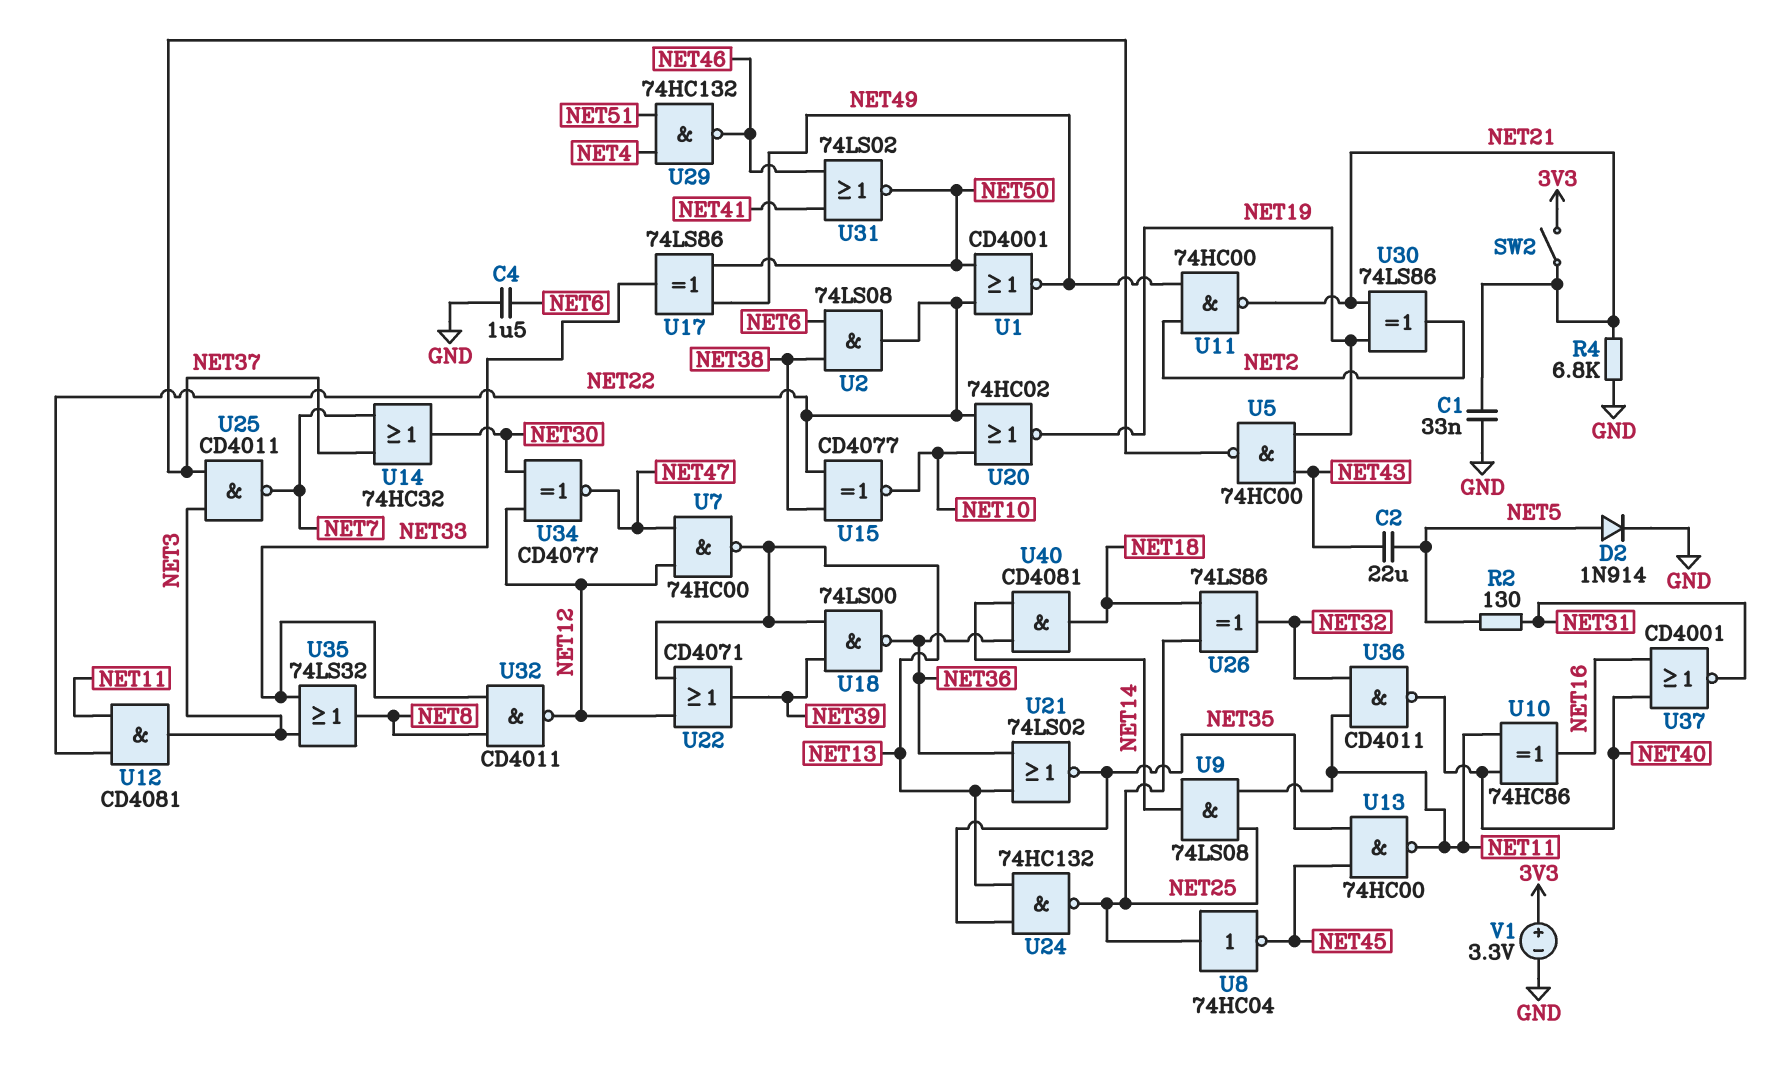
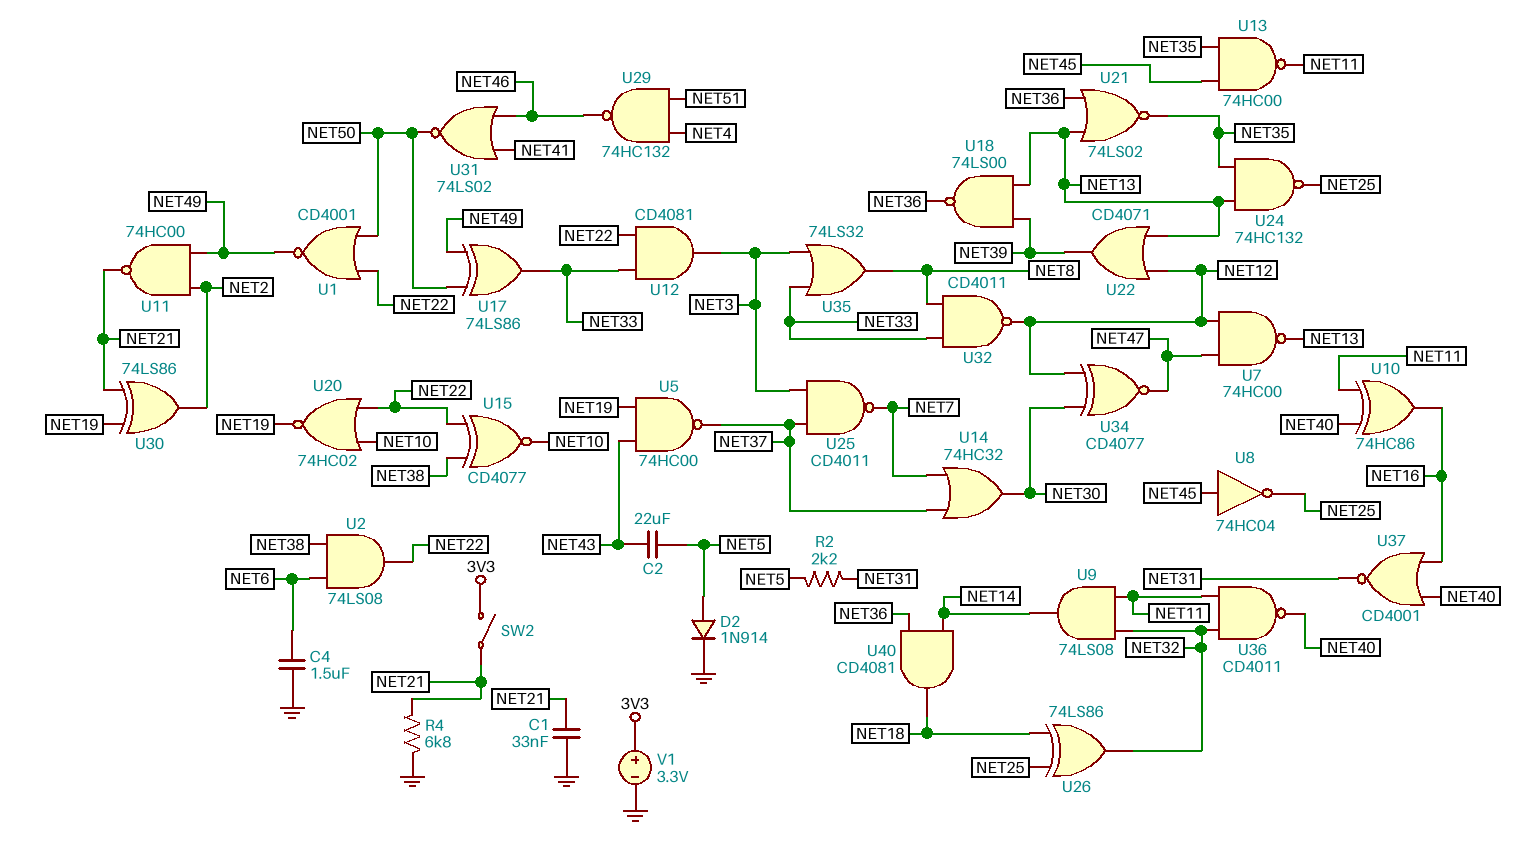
R2: 130 (NET5, NET31) -> 2.2k (NET5, NET31)
U8: NOT 74HC04 (in NET25, out NET45) -> NOT 74HC04 (in NET45, out NET25)
U9: AND 74LS08 (in NET11, in NET25, out NET14) -> AND 74LS08 (in NET11, in NET32, out NET14)
U12: AND CD4081 (in NET11, in NET22, out NET3) -> AND CD4081 (in NET22, in NET33, out NET3)

